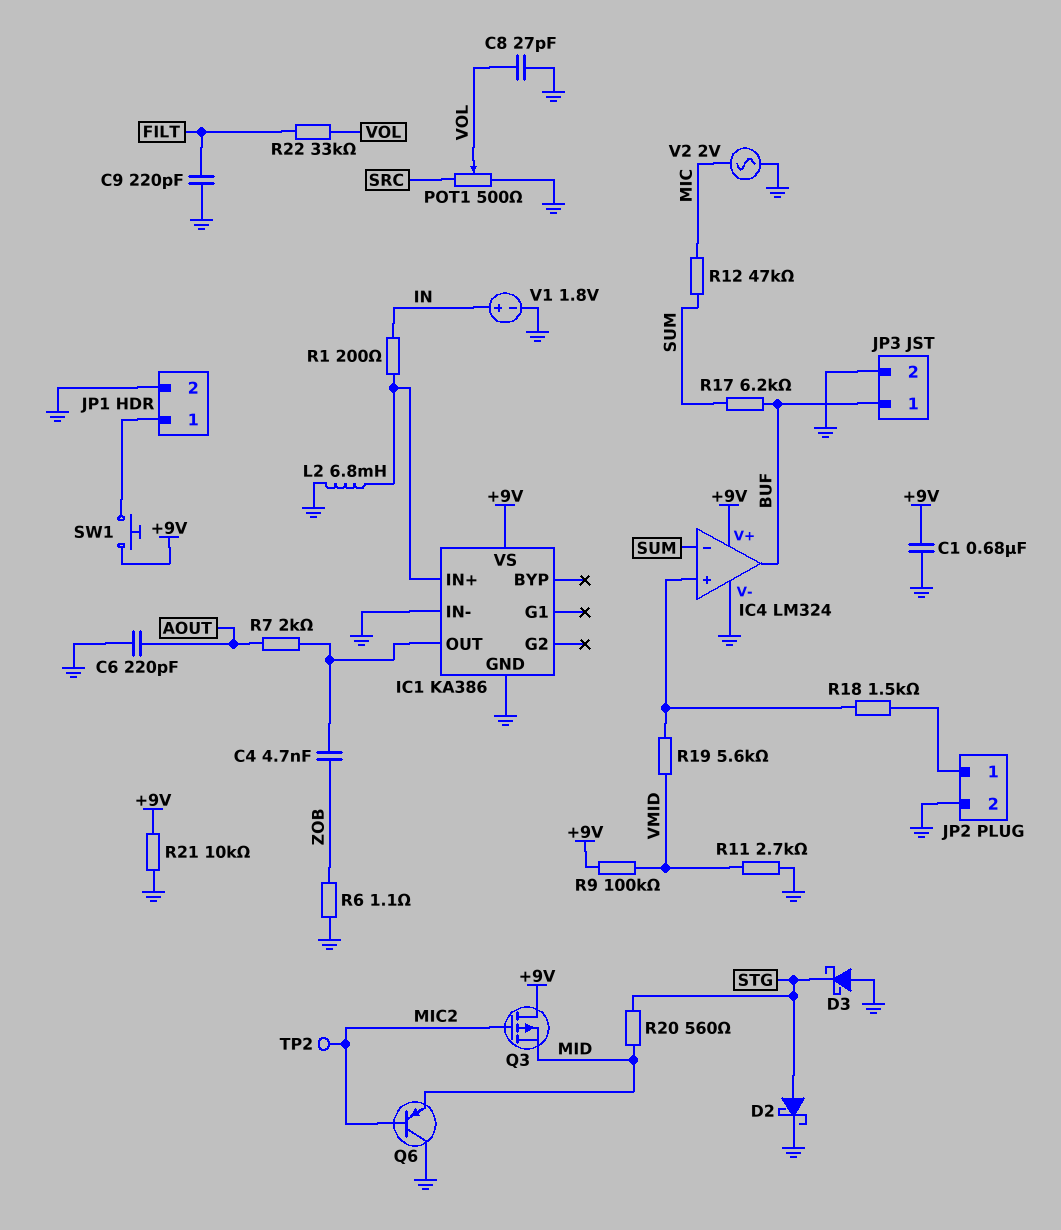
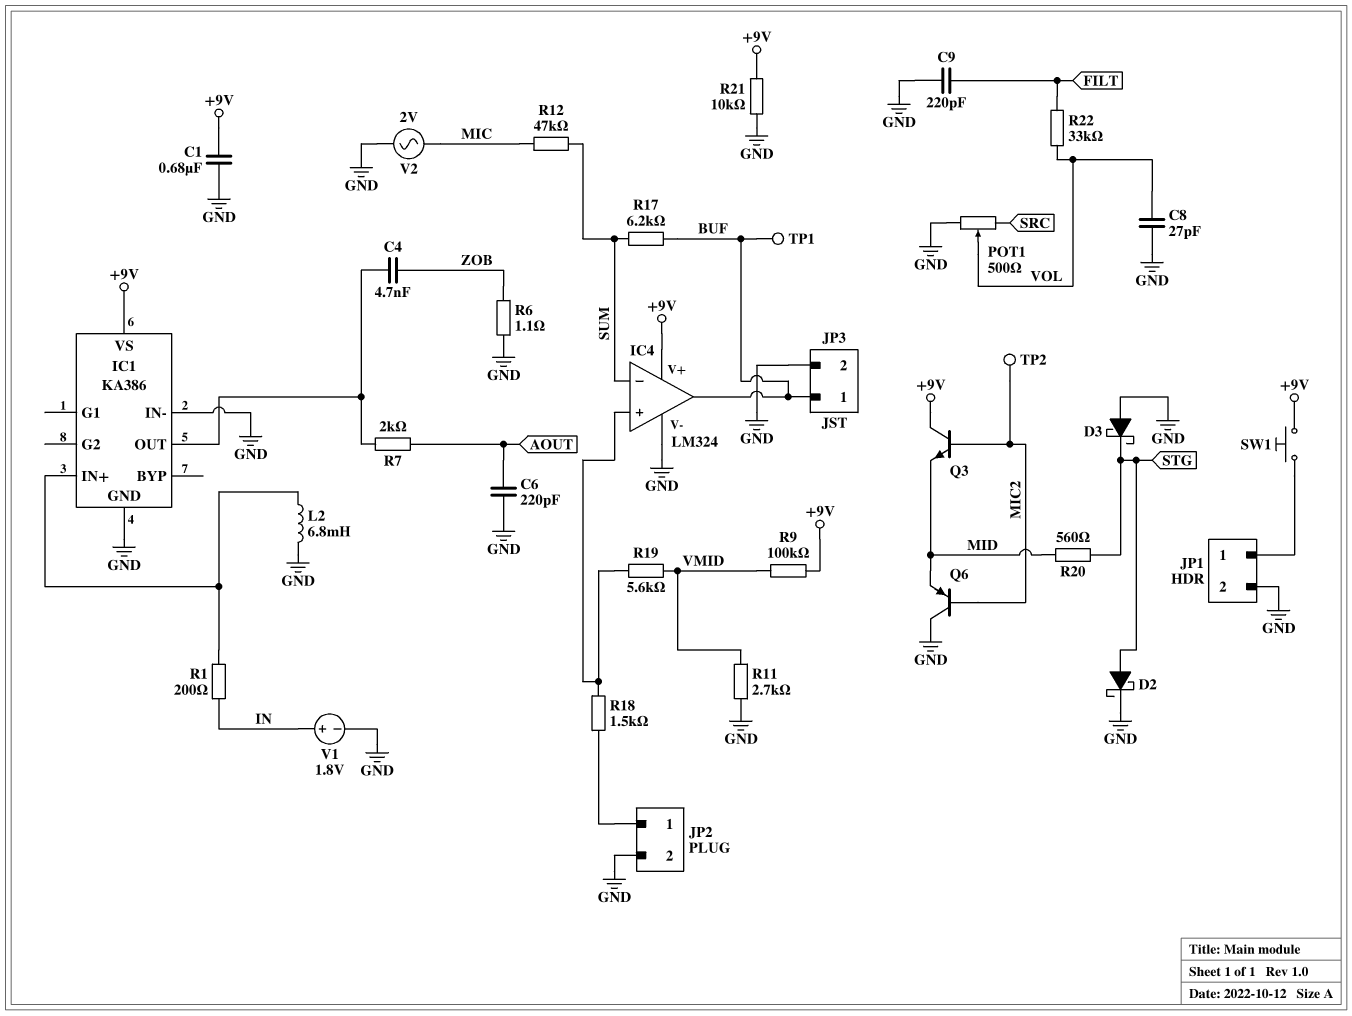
Q3: PMOS (G MIC2, D +9V, S MID) -> NPN (B MIC2, C +9V, E MID)
TP1: none -> test point (BUF)

